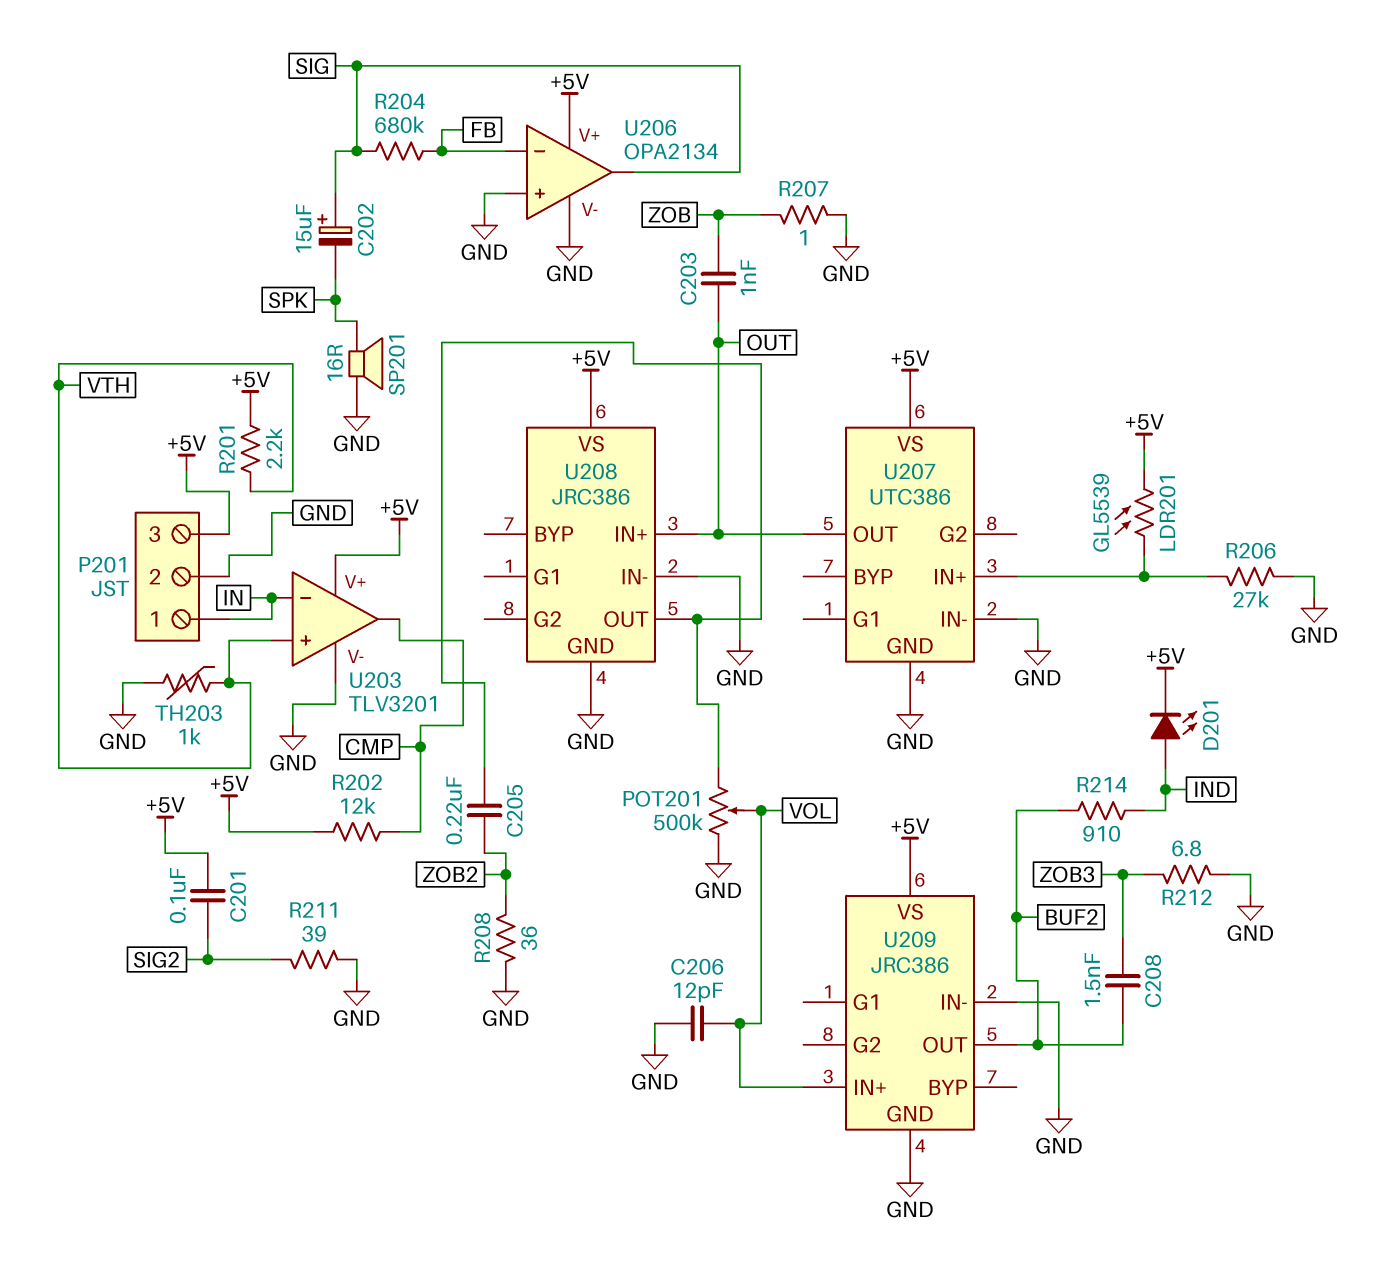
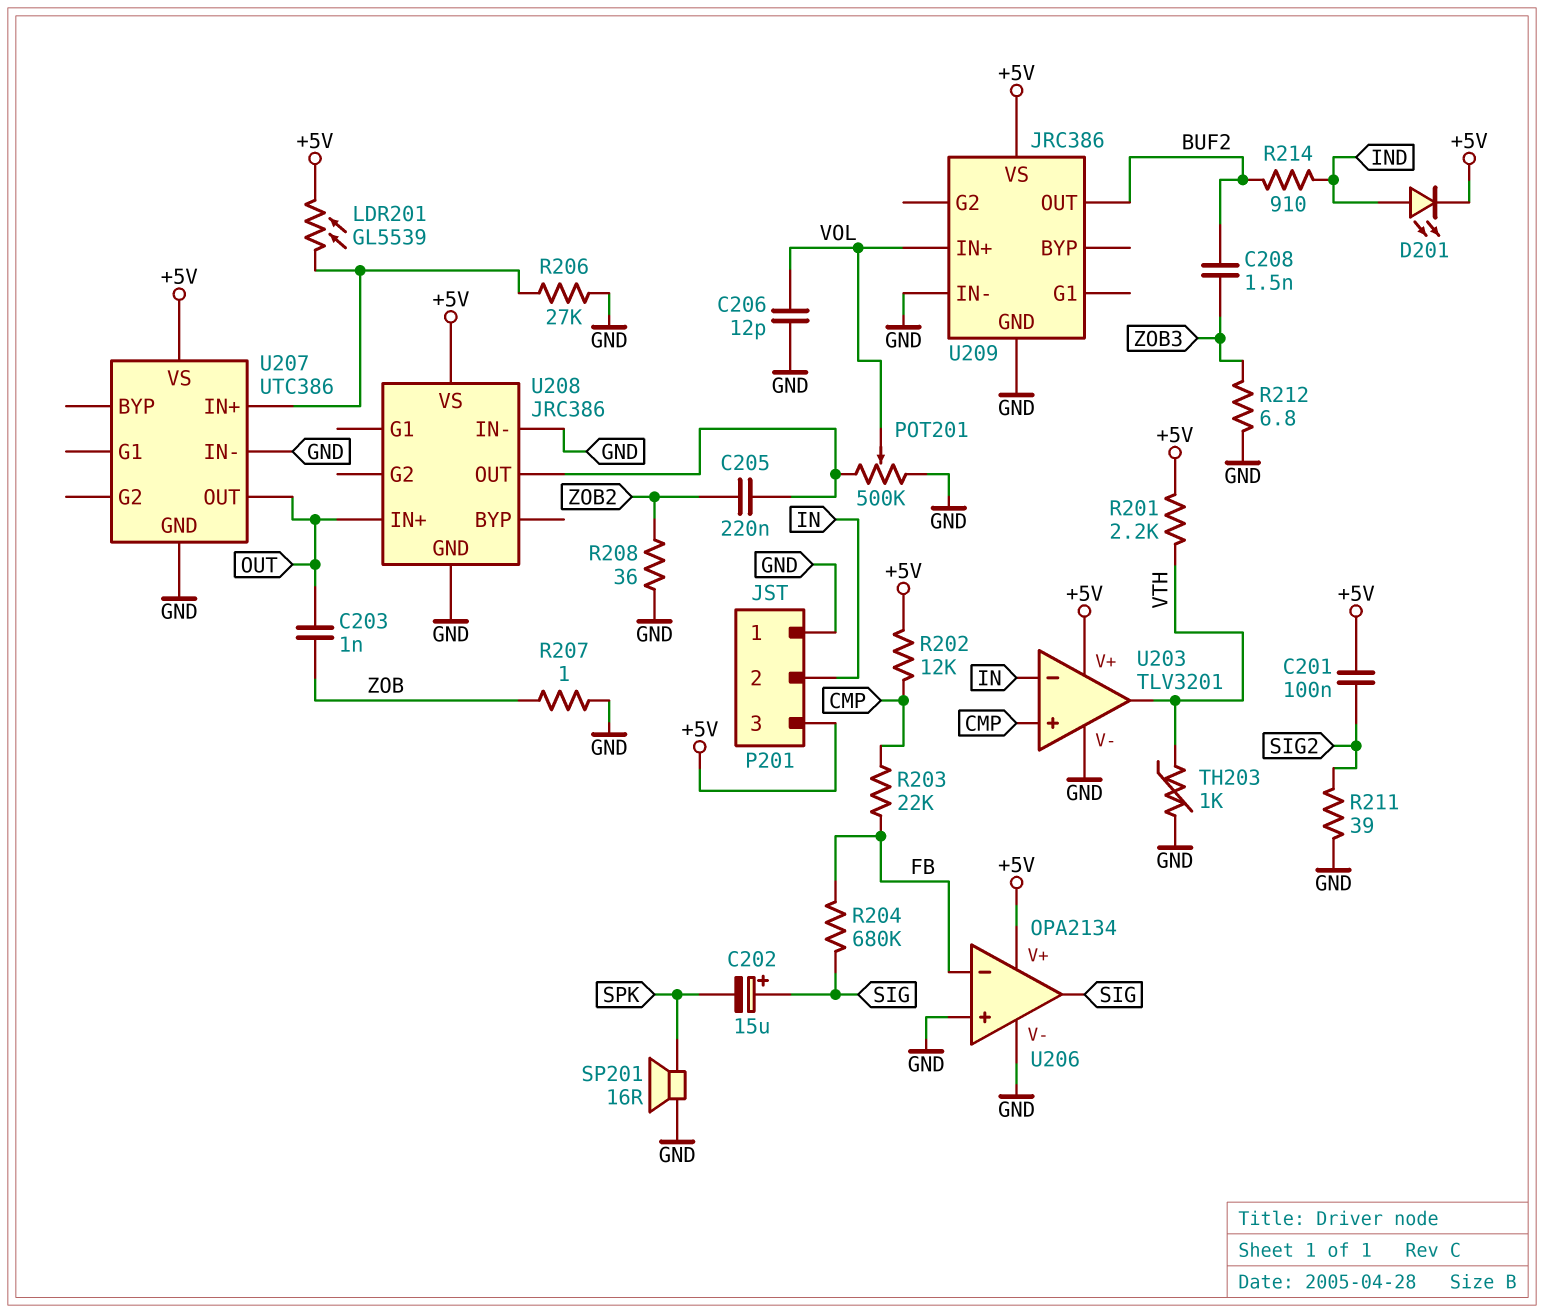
P201 pin 1: IN -> GND
P201 pin 2: GND -> IN
R203: none -> 22k (CMP, FB)
U203 pin in+: VTH -> CMP
U203 pin out: CMP -> VTH

